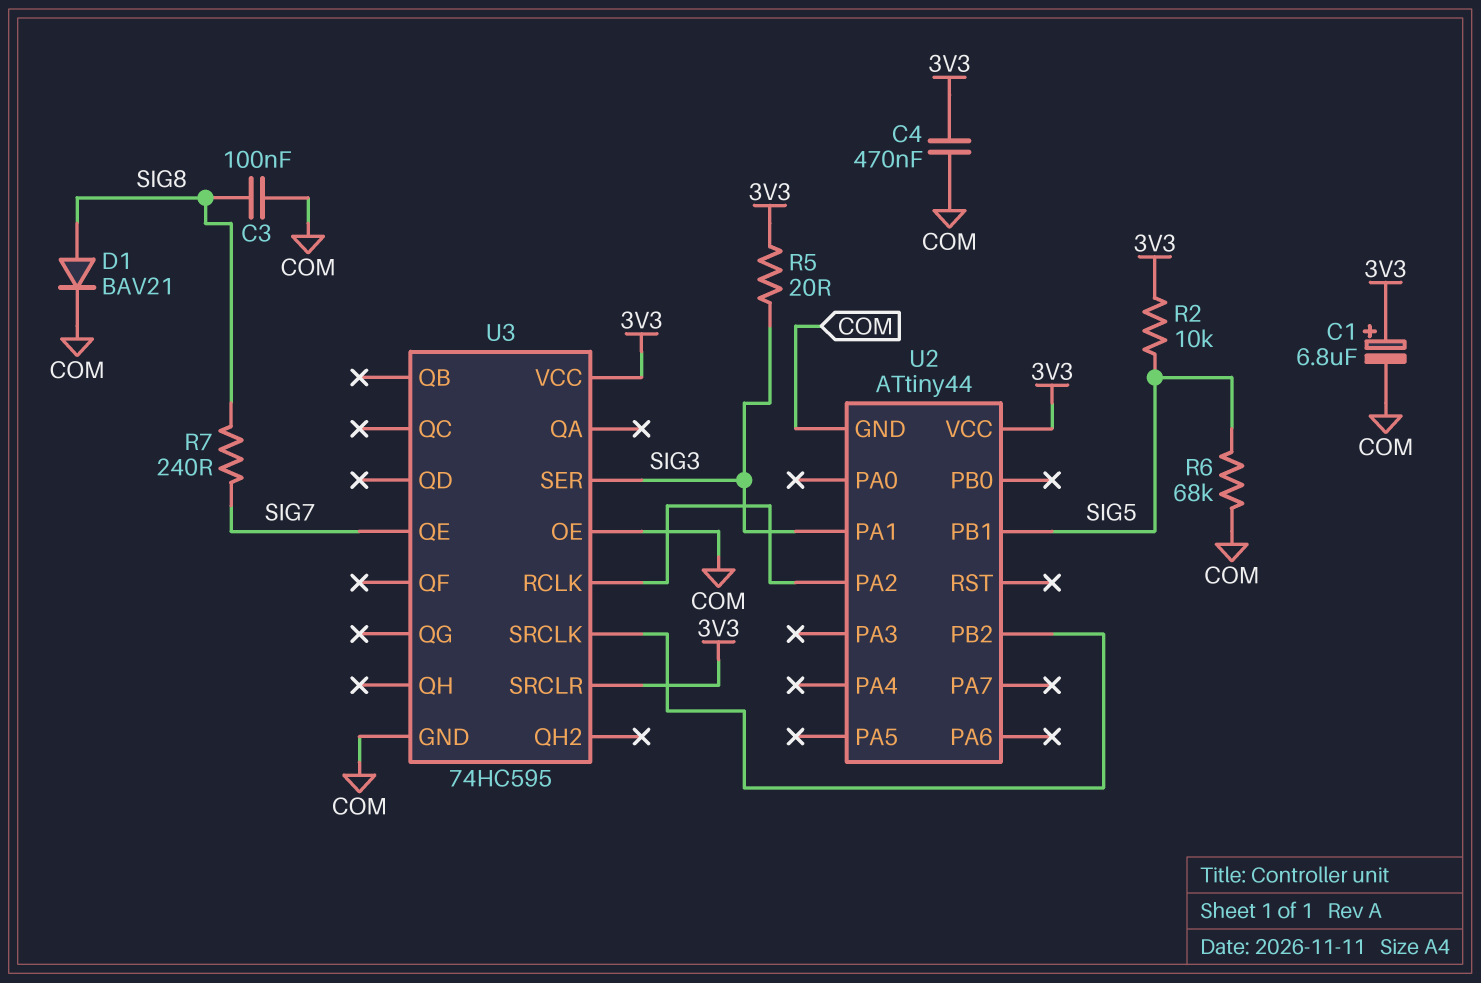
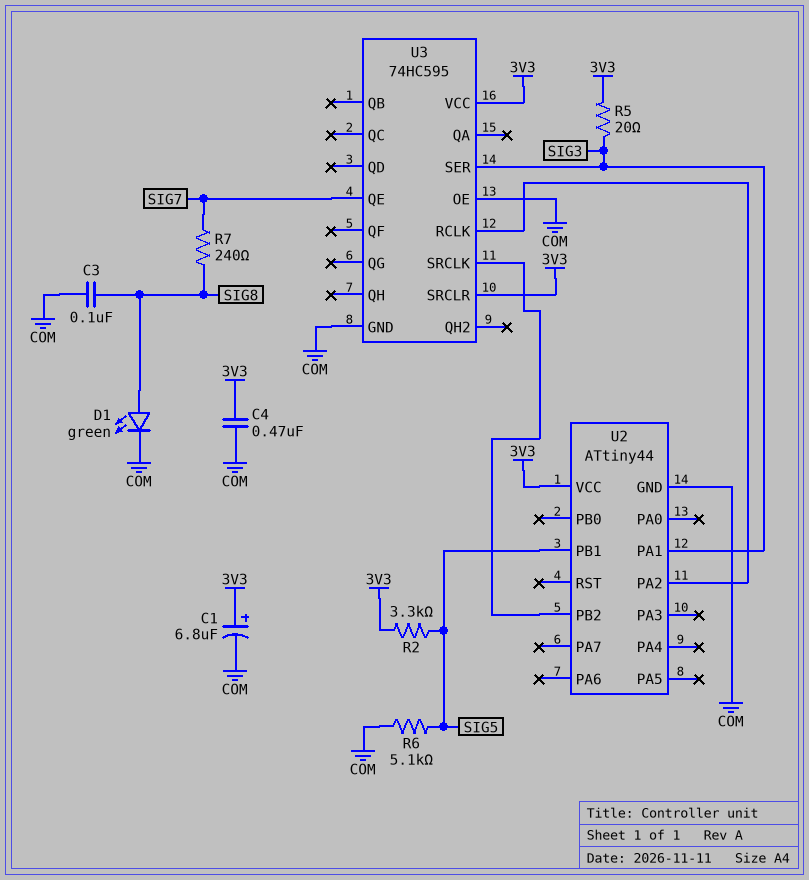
D1: diode BAV21 (A SIG8, K COM) -> LED green (A SIG8, K COM)
R2: 10k (3V3, SIG5) -> 3.3k (3V3, SIG5)
R6: 68k (COM, SIG5) -> 5.1k (COM, SIG5)

